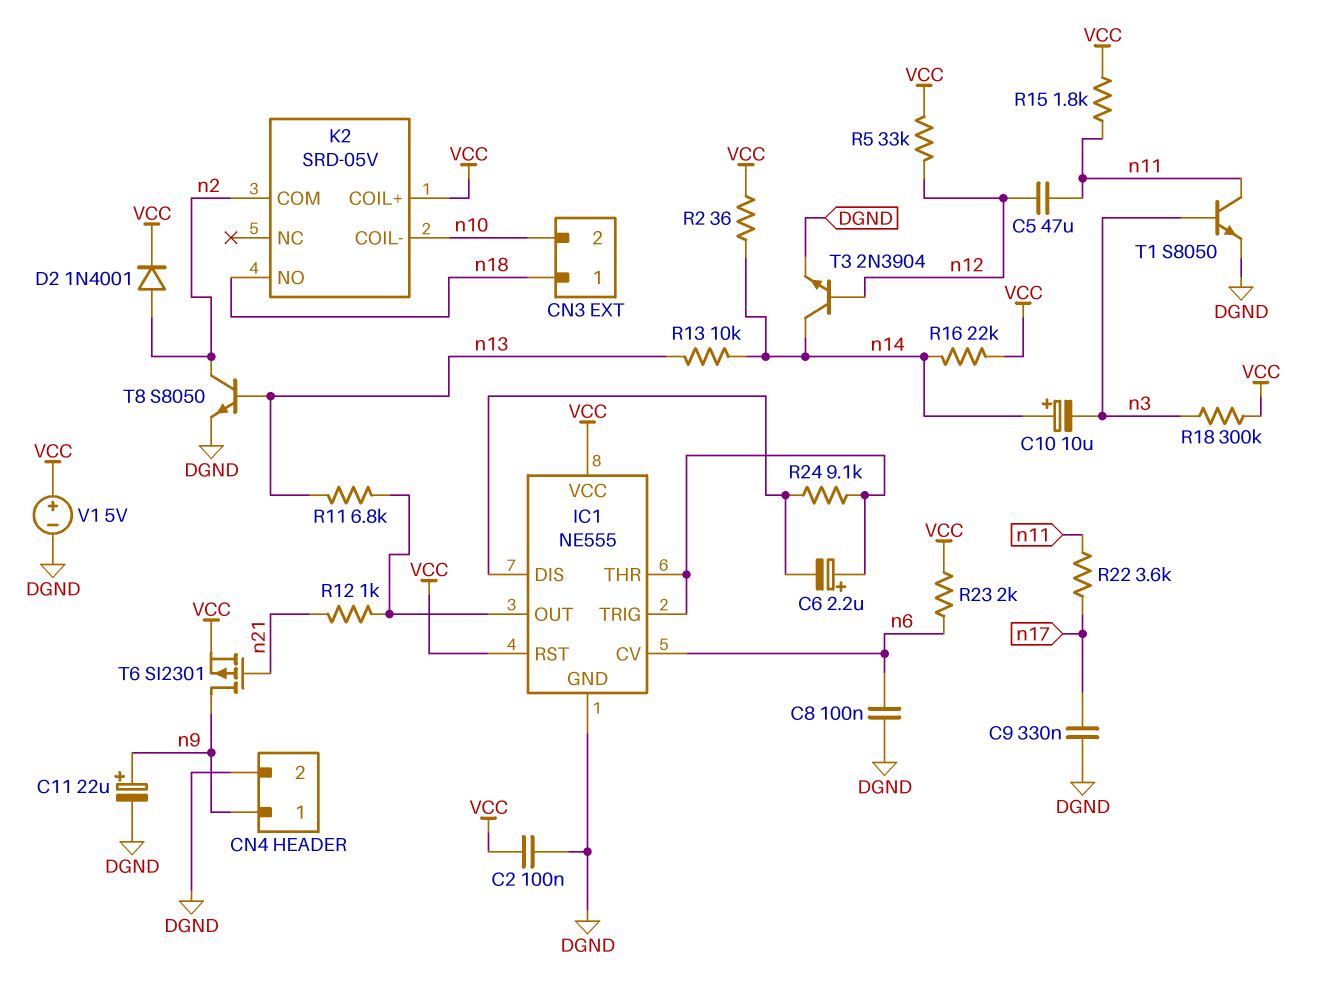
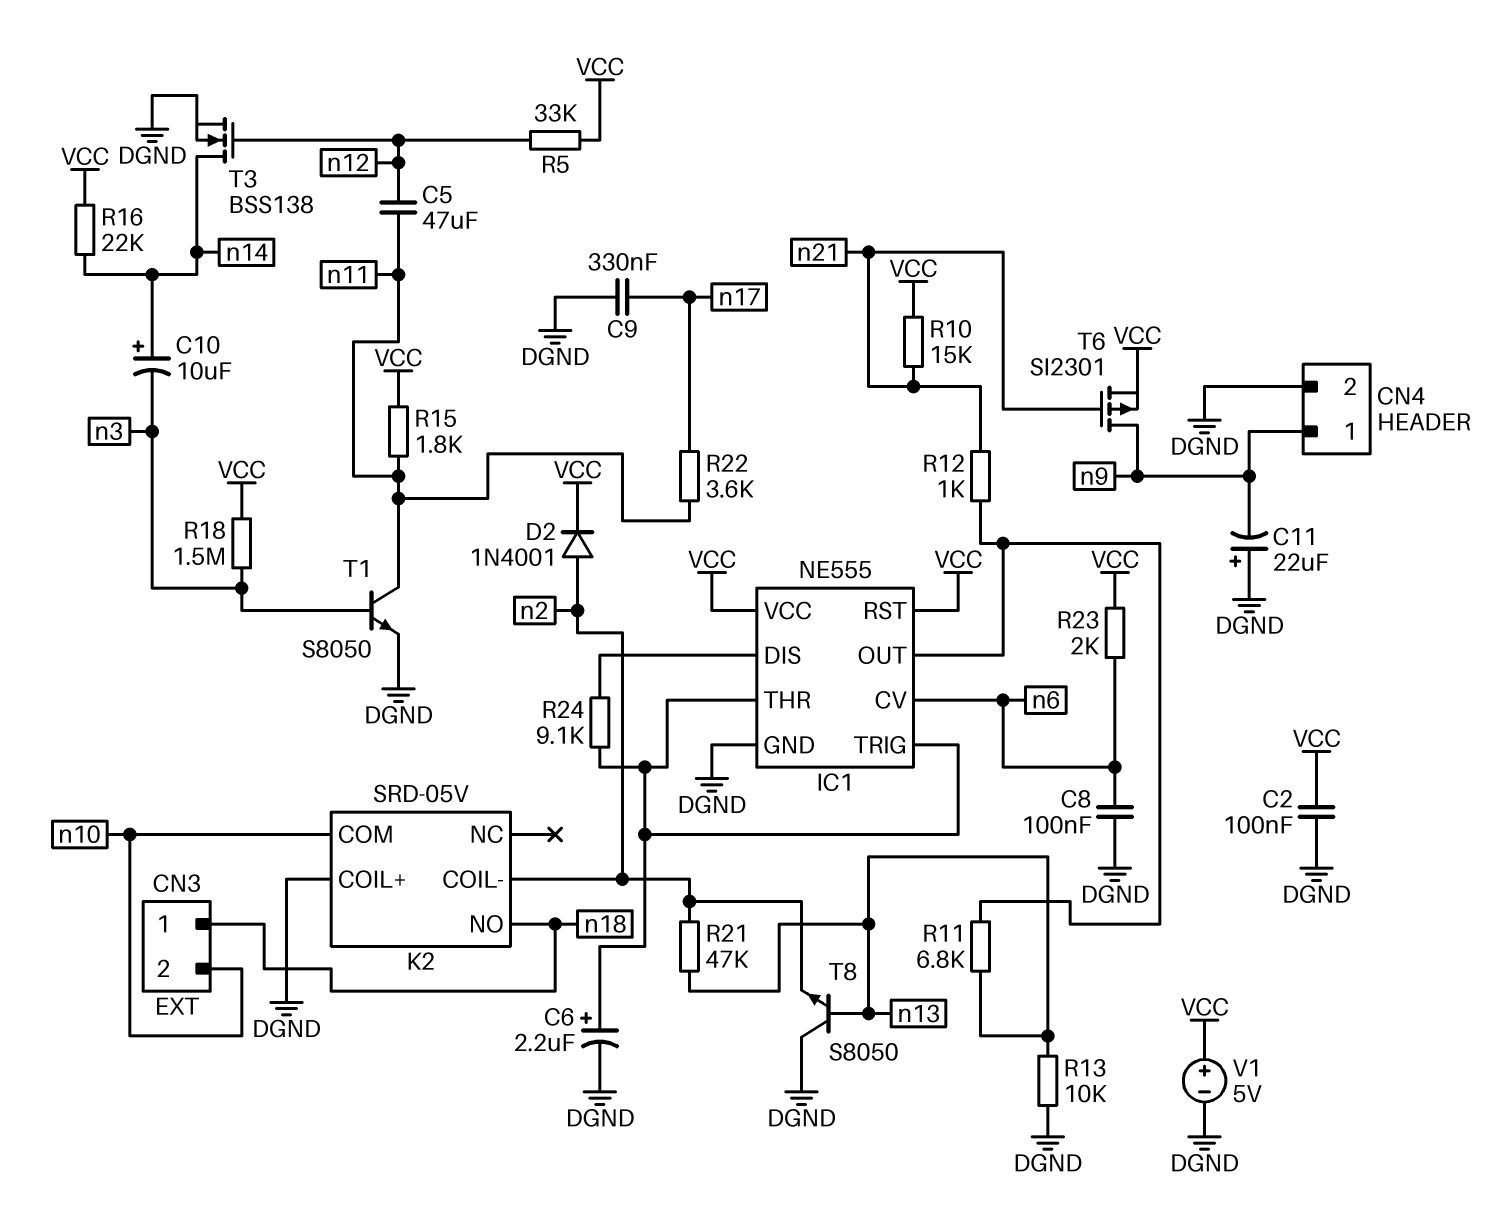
C6: 2.2uF (plus IC1/THR, minus IC1/DIS) -> 2.2uF (plus IC1/THR, minus DGND)
C11: 22uF (plus n9, minus DGND) -> 22uF (plus DGND, minus n9)
K2 pin COIL+: VCC -> DGND
K2 pin COIL-: n10 -> n2
K2 pin COM: n2 -> n10
R2: 36 (VCC, n14) -> none
R10: none -> 15k (VCC, n21)
R13: 10k (n13, n14) -> 10k (DGND, n13)
R18: 300k (VCC, n3) -> 1.5M (VCC, n3)
R21: none -> 47k (n2, n13)
T3: NPN 2N3904 (B n12, C n14, E DGND) -> NMOS BSS138 (G n12, D n14, S DGND)
T8: NPN S8050 (B n13, C n2, E DGND) -> NPN S8050 (B n13, C DGND, E n2)

